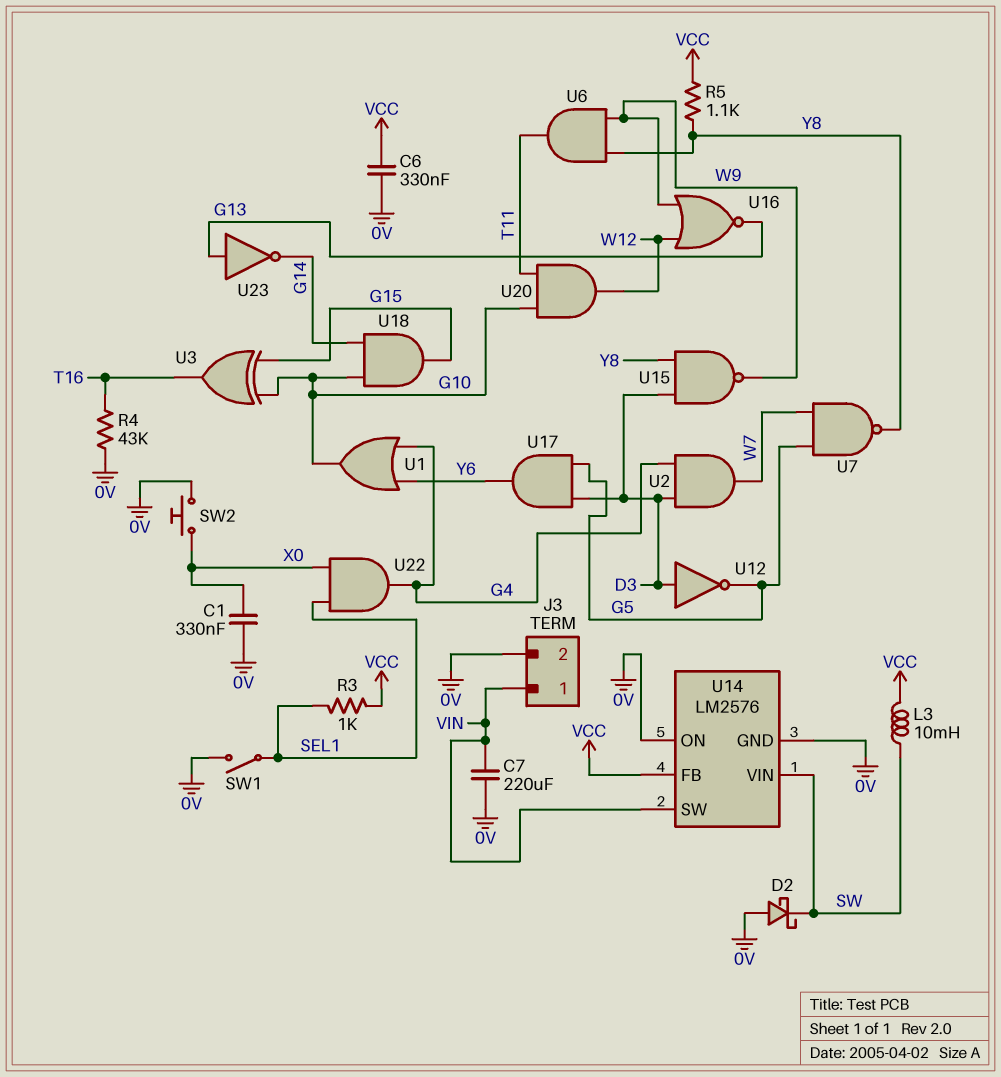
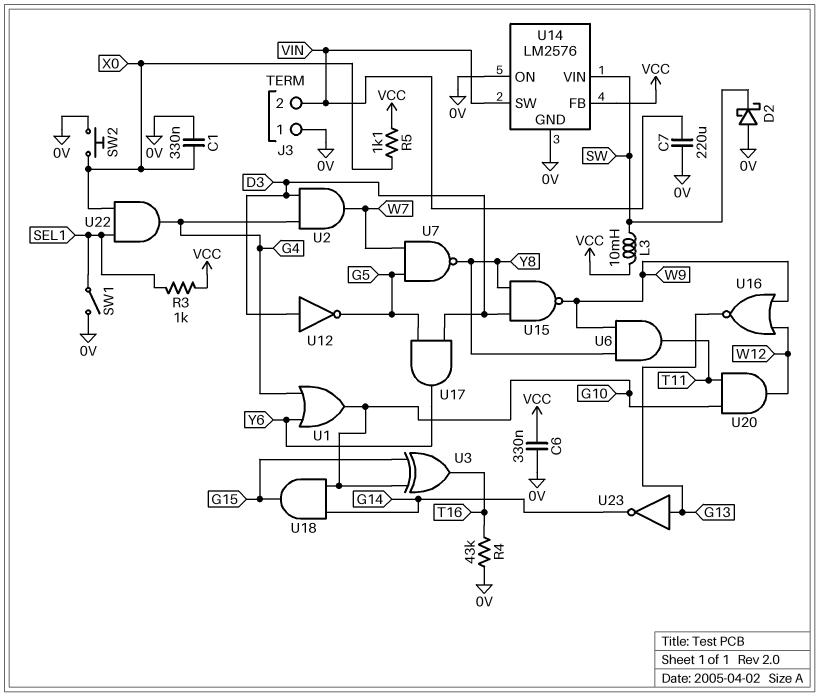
J3 pin 1: VIN -> 0V
J3 pin 2: 0V -> VIN
R5: 1.1k (VCC, Y8) -> 1.1k (VCC, X0)

